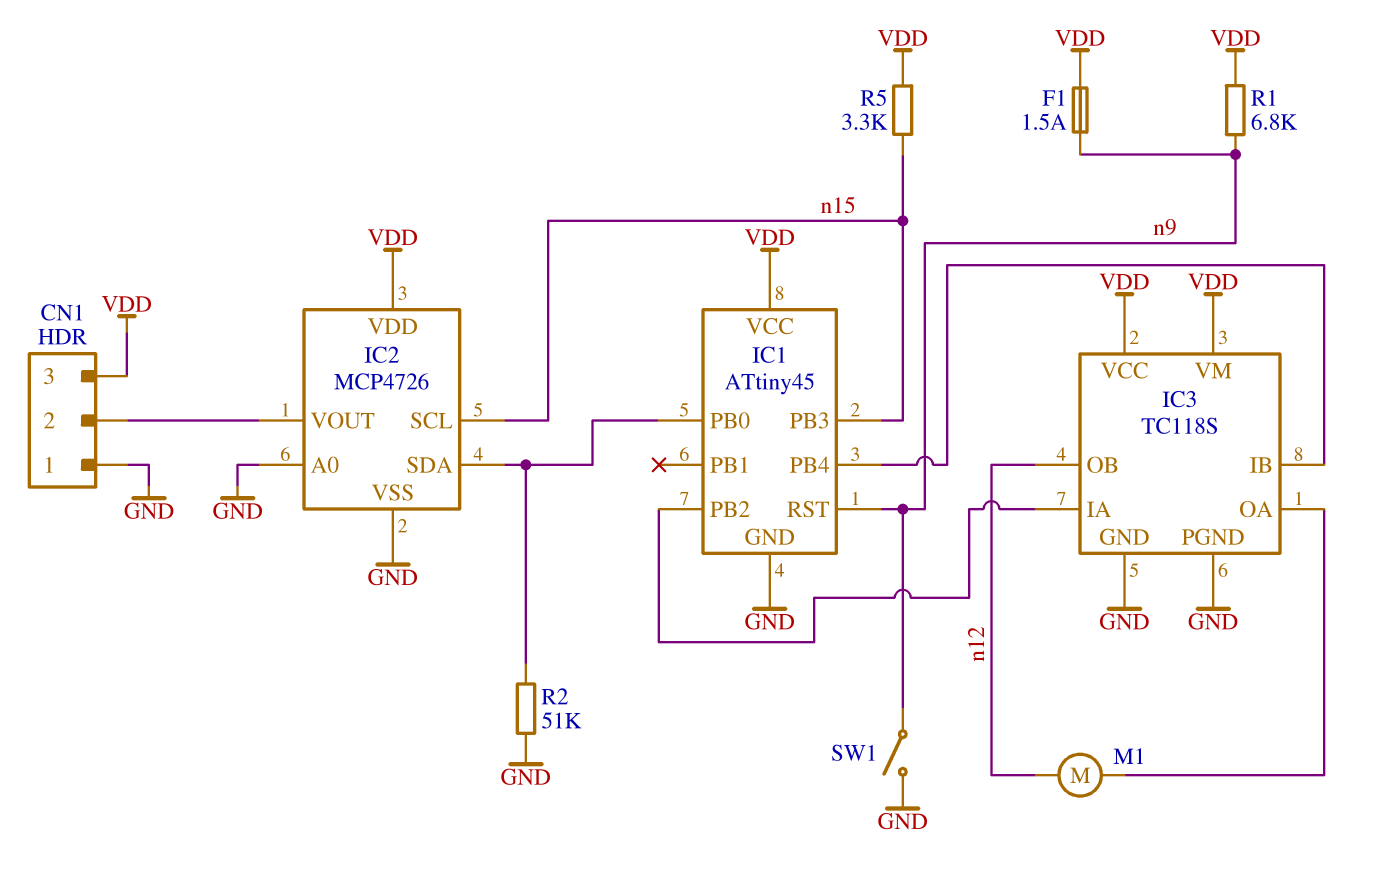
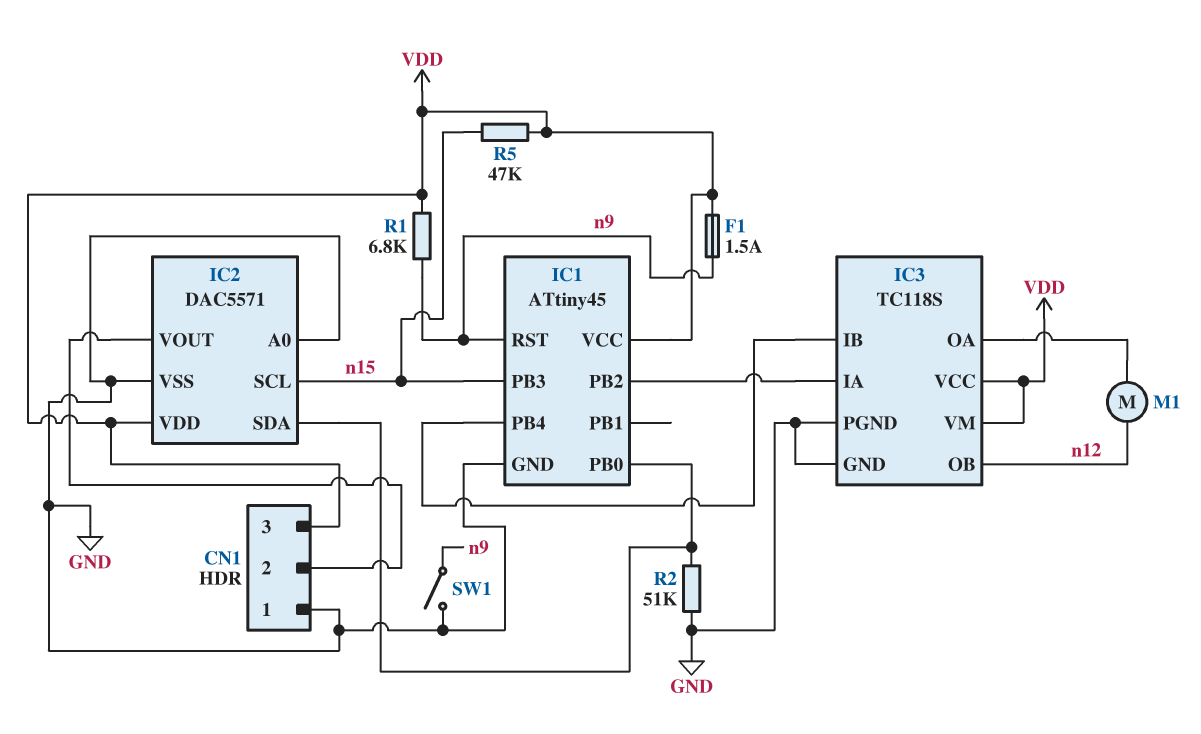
IC2: MCP4726 -> DAC5571
R5: 3.3k (VDD, n15) -> 47k (VDD, n15)

